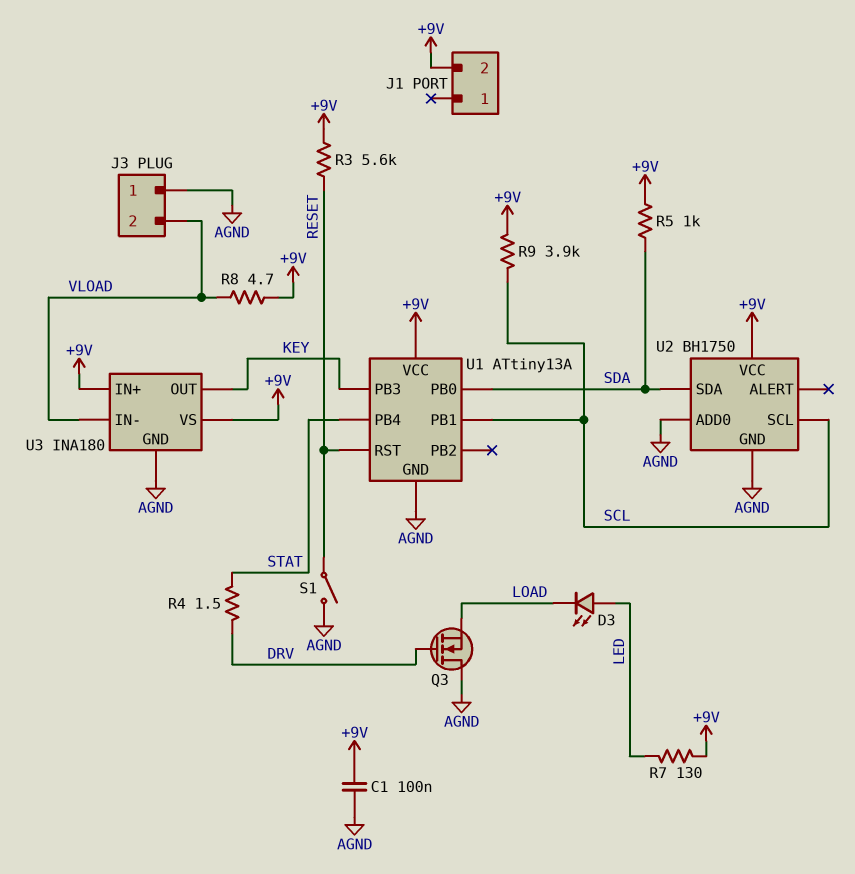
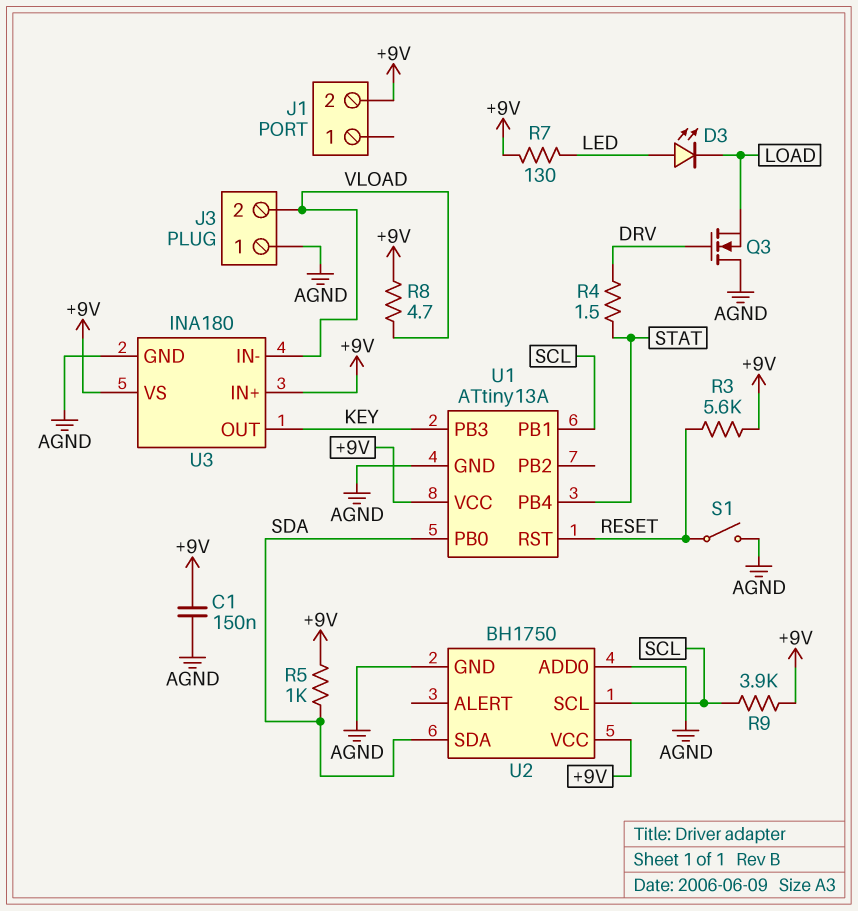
C1: 100nF (+9V, AGND) -> 150nF (+9V, AGND)

